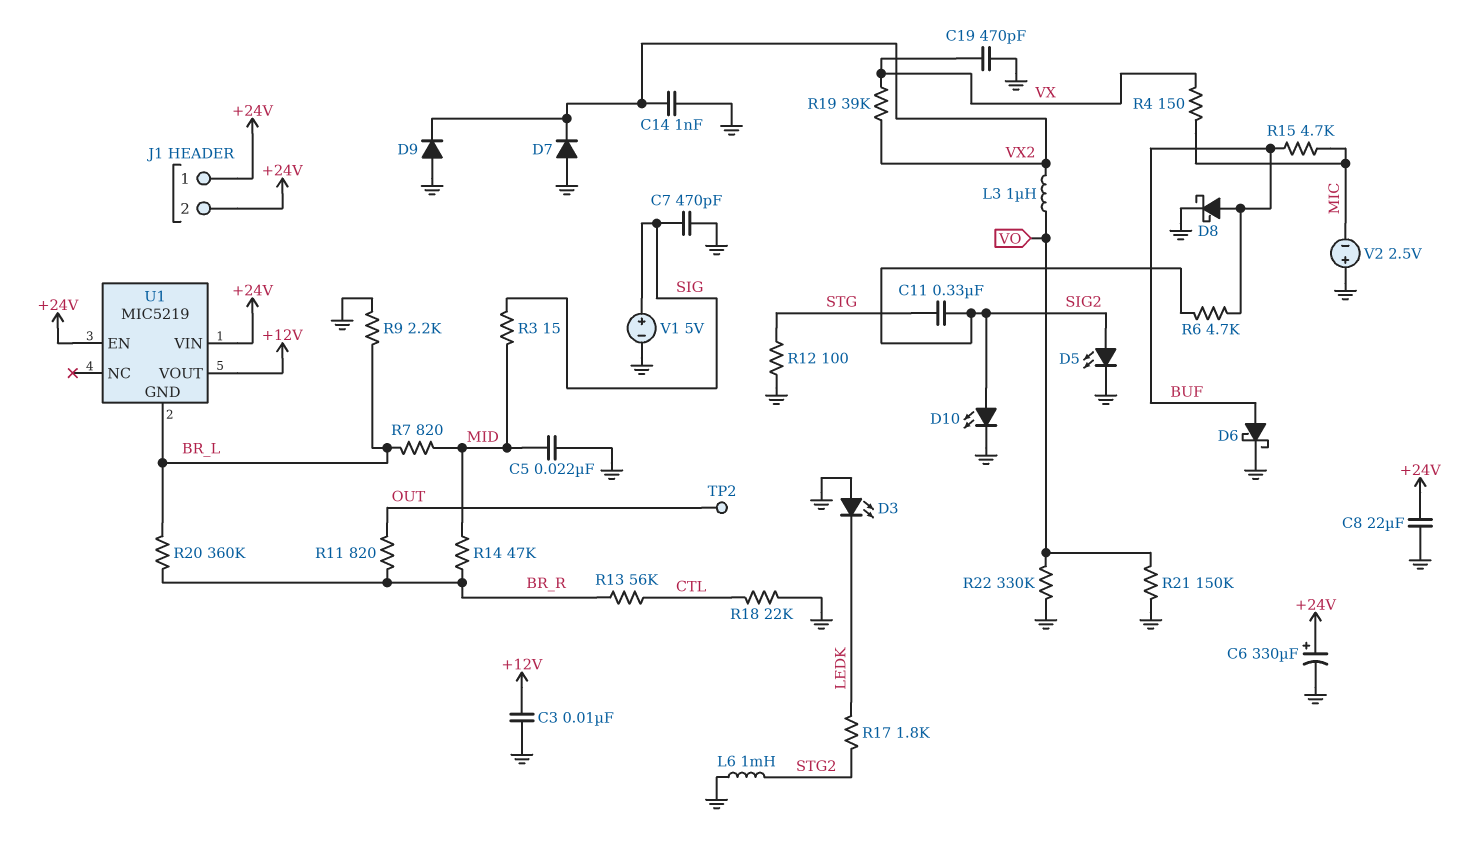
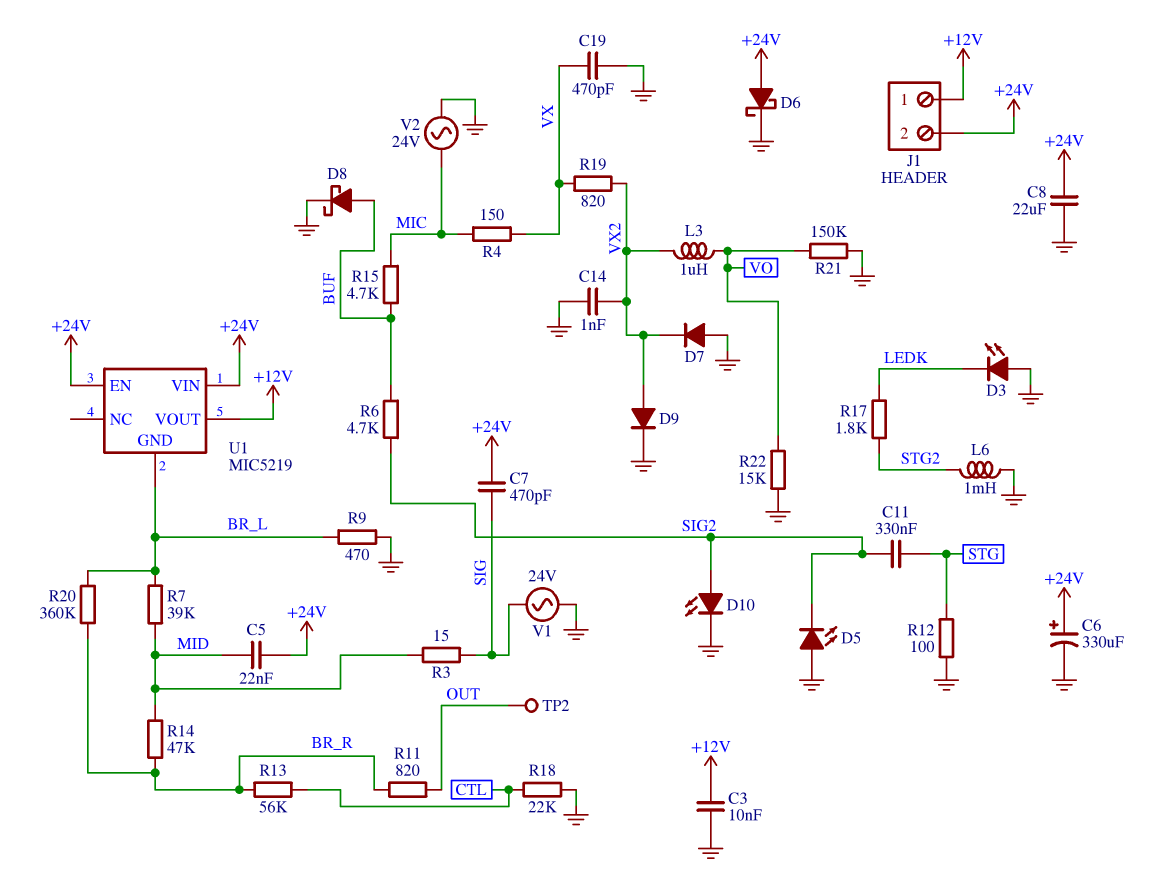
C5: 22nF (GND, MID) -> 22nF (+24V, MID)
C7: 470pF (GND, SIG) -> 470pF (+24V, SIG)
D5: LED (A SIG2, K GND) -> LED (A GND, K SIG2)
D6: schottky (A BUF, K GND) -> schottky (A +24V, K GND)
D9: diode (A GND, K VX2) -> diode (A VX2, K GND)
J1 pin 1: +24V -> +12V
R7: 820 (BR_L, MID) -> 39k (BR_L, MID)
R9: 2.2k (BR_L, GND) -> 470 (BR_L, GND)
R19: 39k (VX, VX2) -> 820 (VX, VX2)
R22: 330k (GND, VO) -> 15k (GND, VO)
V1: 5V (plus SIG, minus GND) -> AC 24V (GND, SIG)
V2: 2.5V (plus GND, minus MIC) -> AC 24V (GND, MIC)

